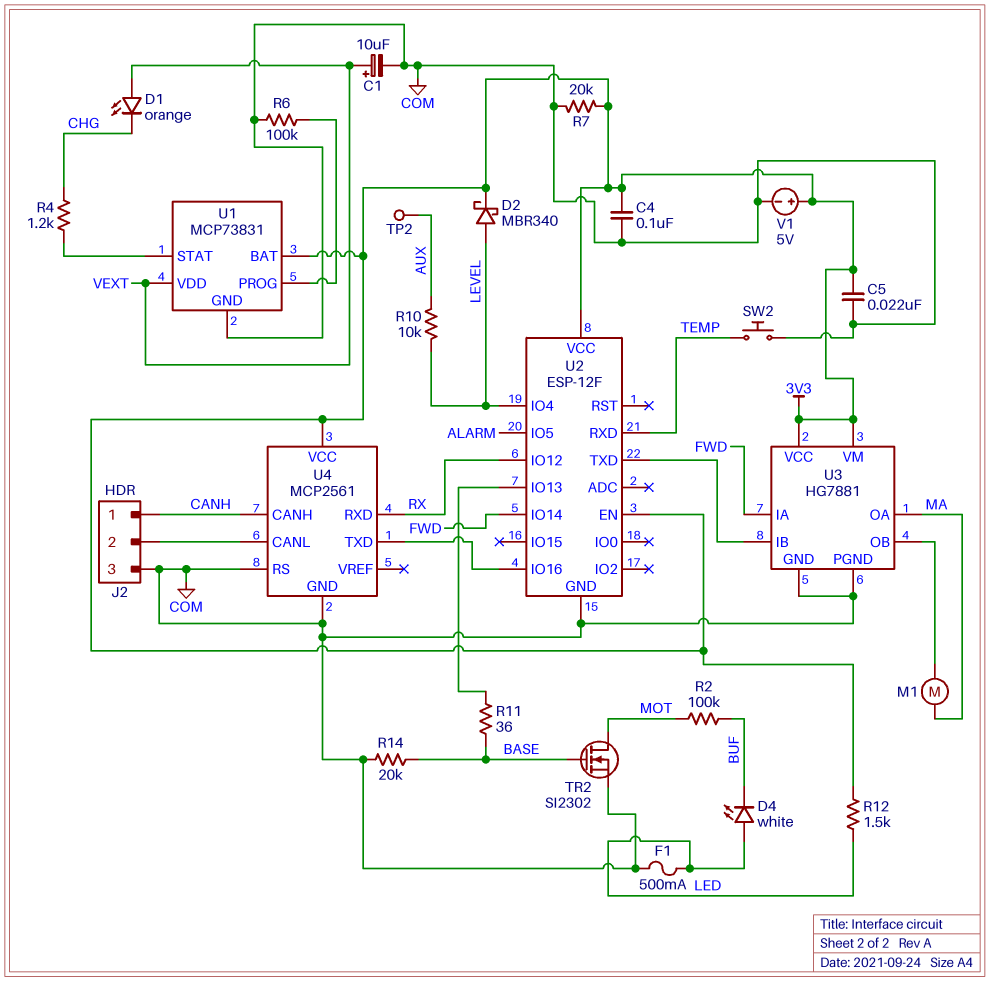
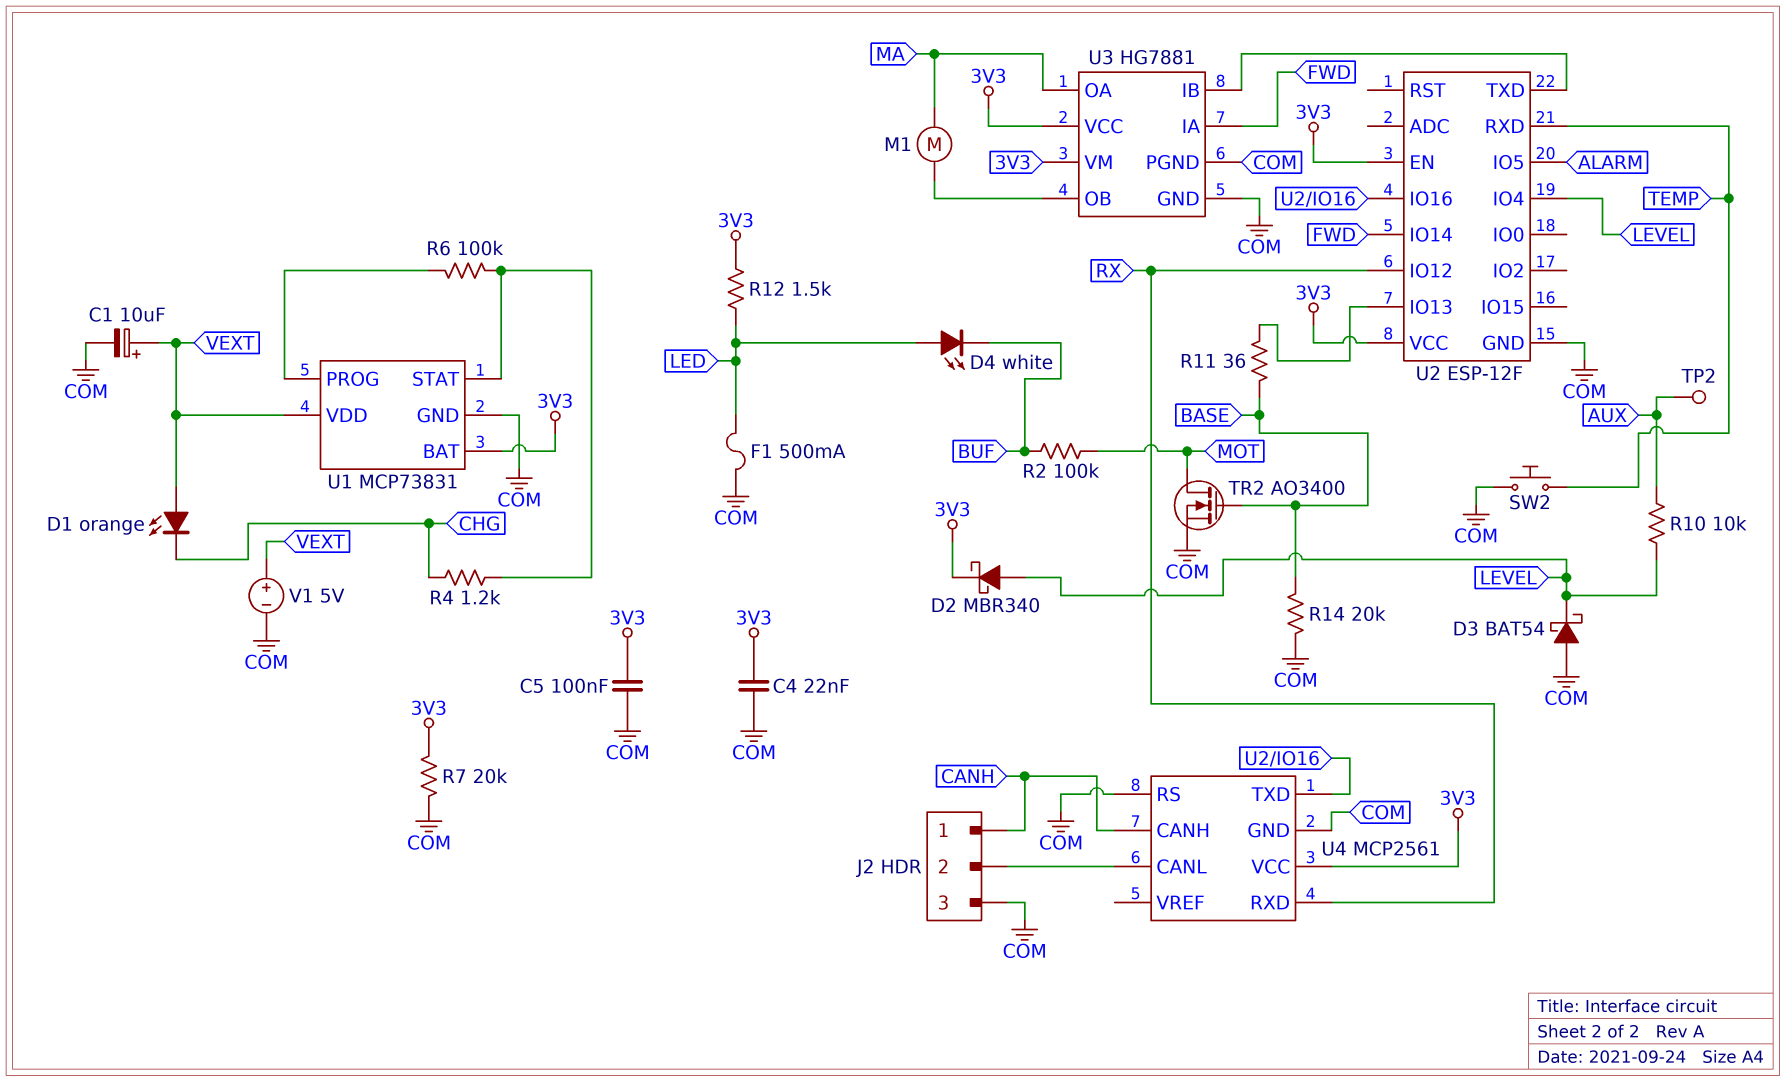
C4: 100nF (3V3, COM) -> 22nF (3V3, COM)
C5: 22nF (3V3, COM) -> 100nF (3V3, COM)
D3: none -> schottky BAT54 (A COM, K LEVEL)
R6: 100k (COM, U1/PROG) -> 100k (U1/PROG, U1/STAT)
TR2: NMOS SI2302 (G BASE, D MOT, S COM) -> NMOS AO3400 (G BASE, D MOT, S COM)
V1: 5V (plus 3V3, minus COM) -> 5V (plus VEXT, minus COM)

